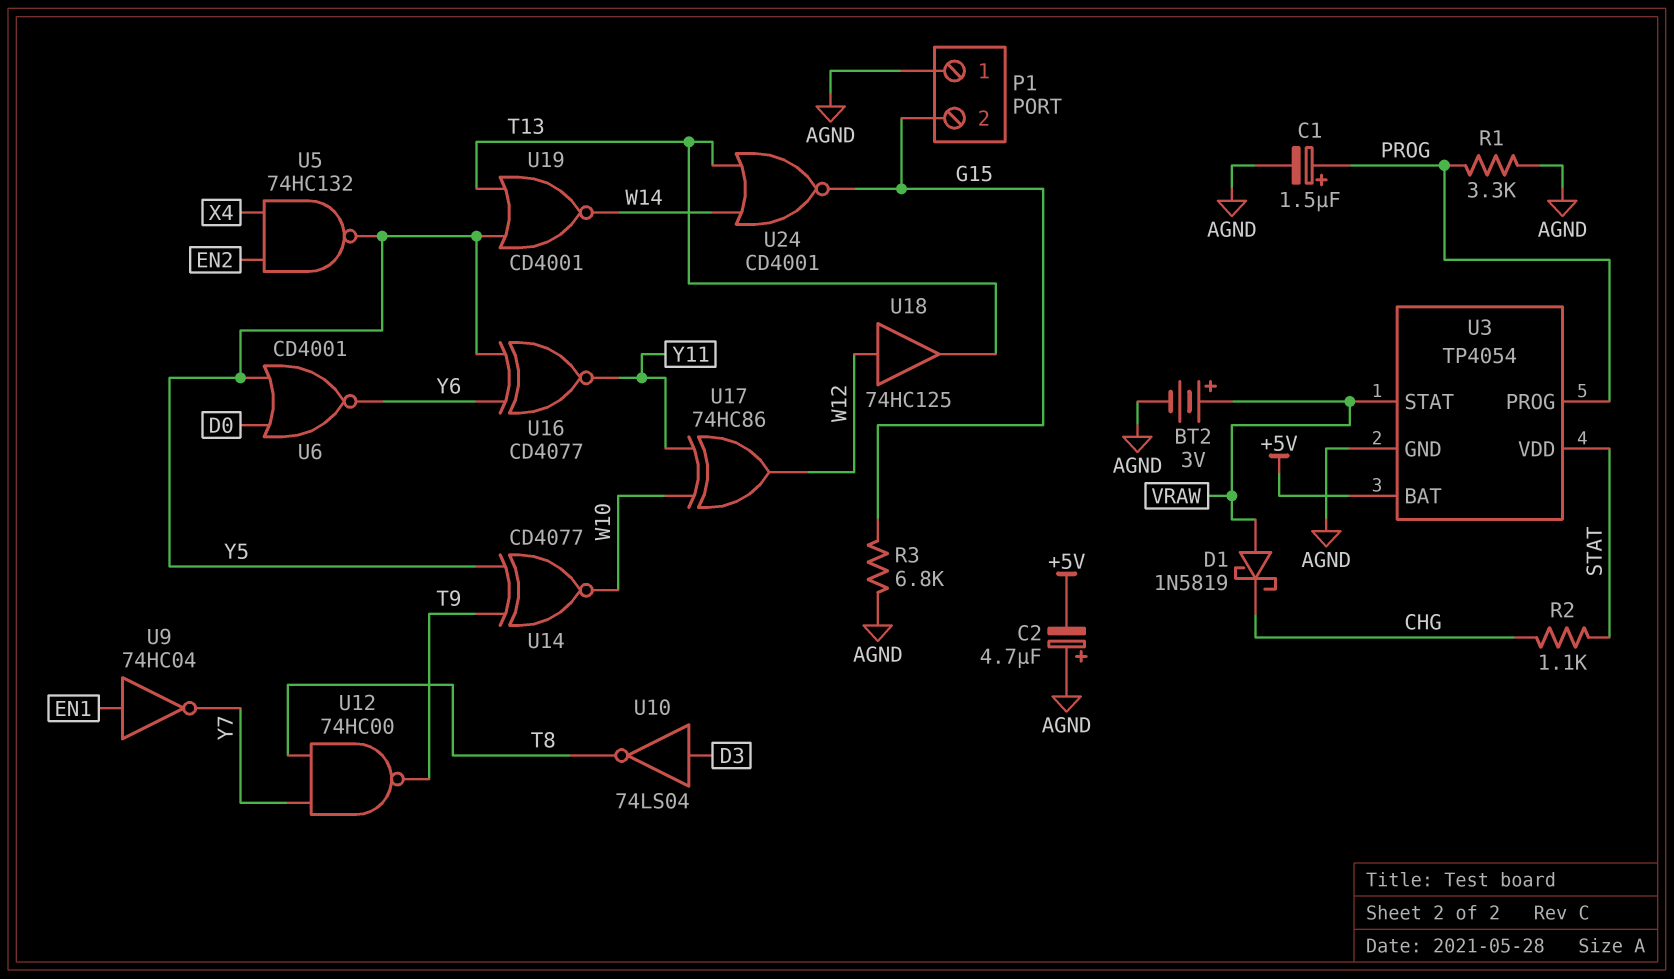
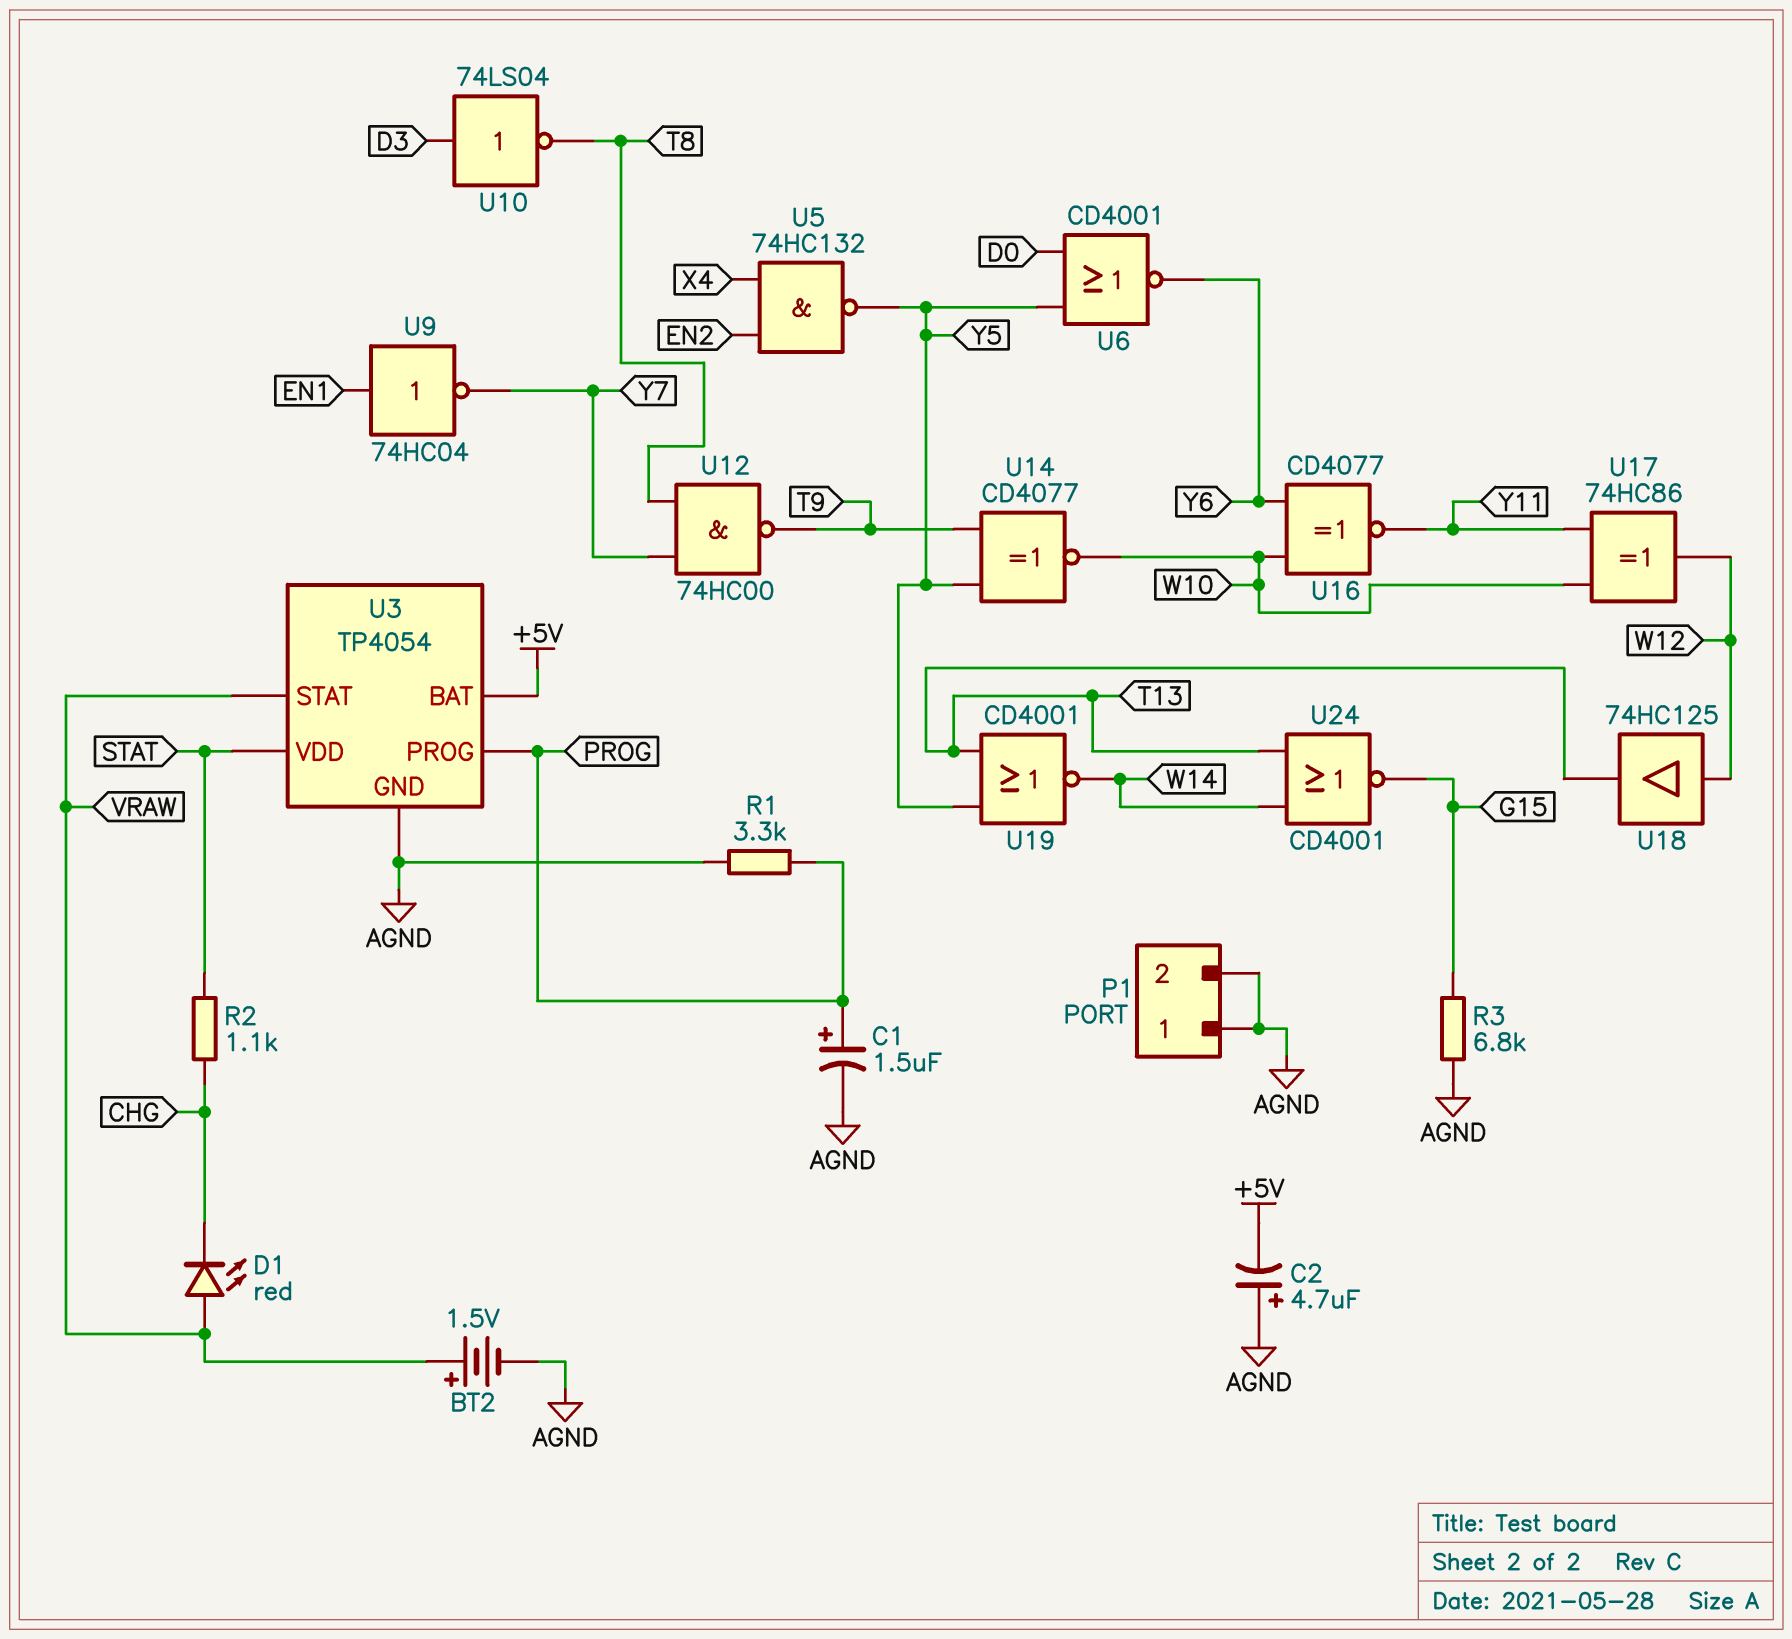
BT2: 3V (plus VRAW, minus AGND) -> 1.5V (plus VRAW, minus AGND)
D1: schottky 1N5819 (A VRAW, K CHG) -> LED red (A VRAW, K CHG)
P1 pin 2: G15 -> AGND
U16: XNOR CD4077 (in Y5, in Y6, out Y11) -> XNOR CD4077 (in W10, in Y6, out Y11)

